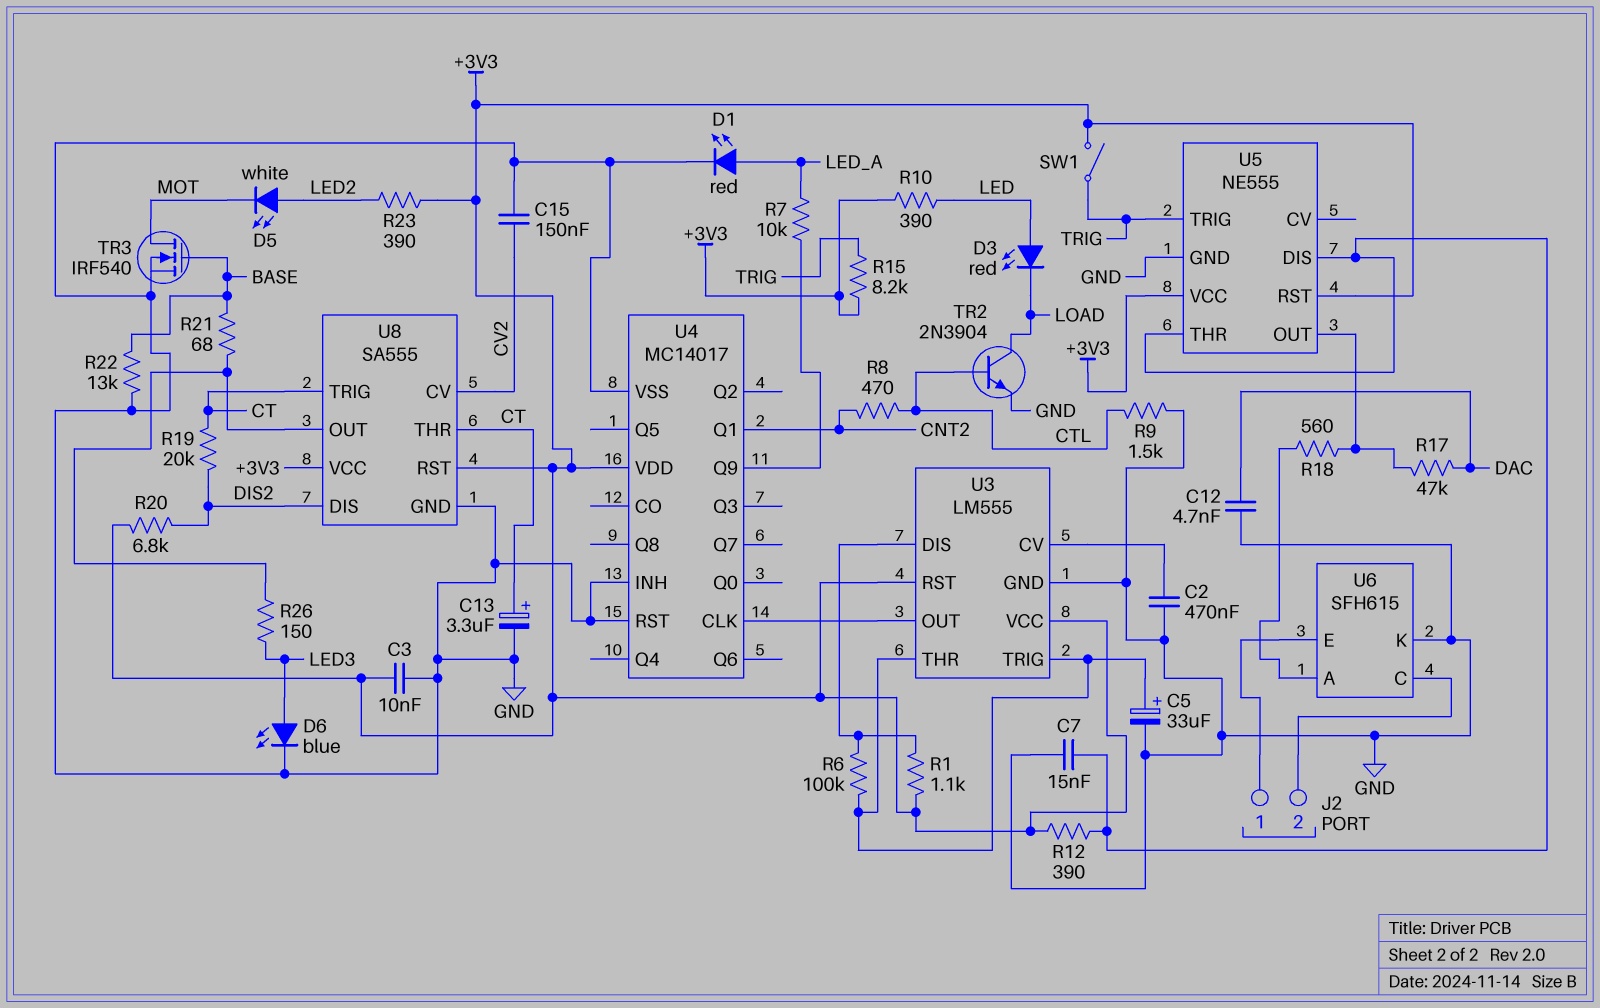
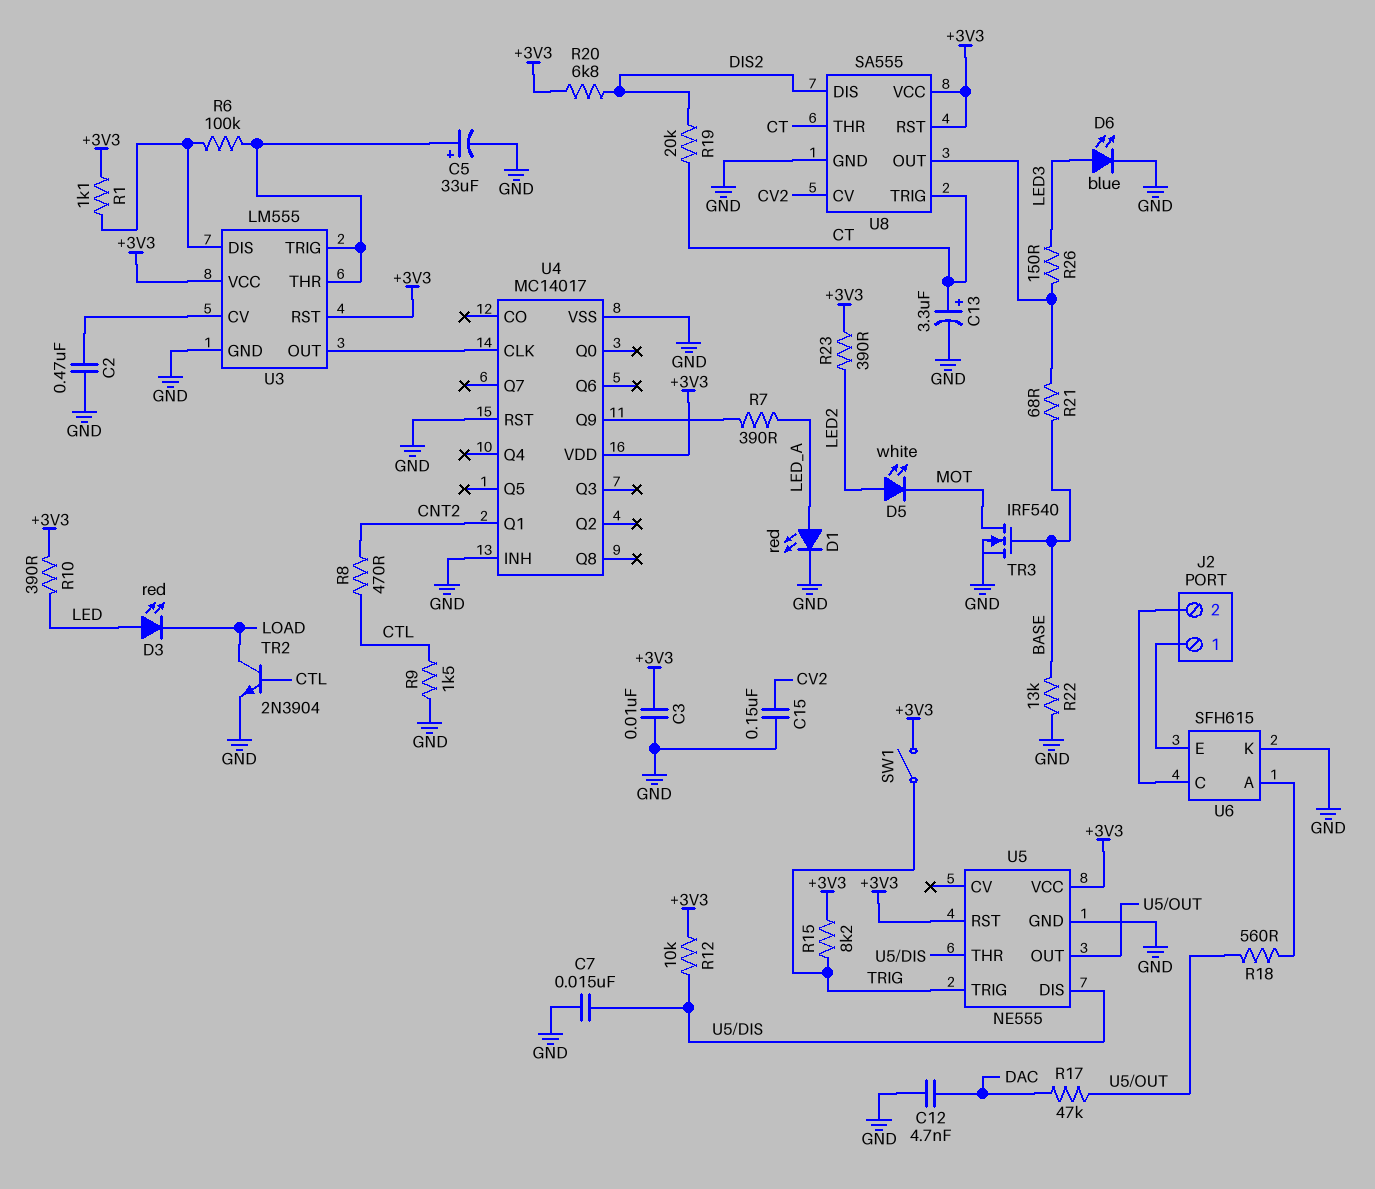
R7: 10k (LED_A, U4/Q9) -> 390 (LED_A, U4/Q9)
R12: 390 (+3V3, U5/DIS) -> 10k (+3V3, U5/DIS)

